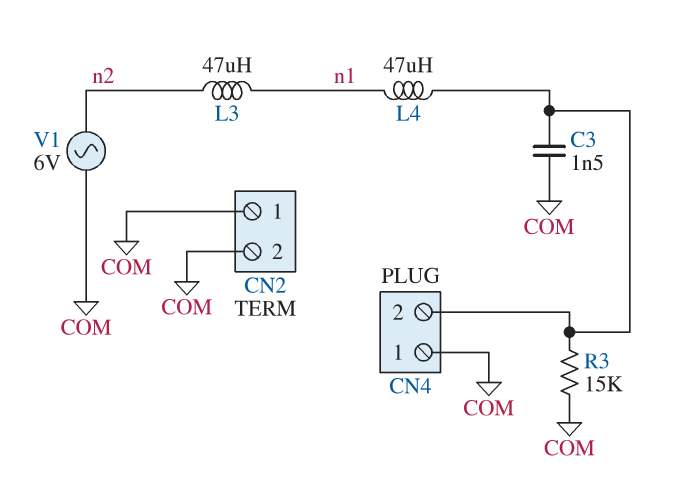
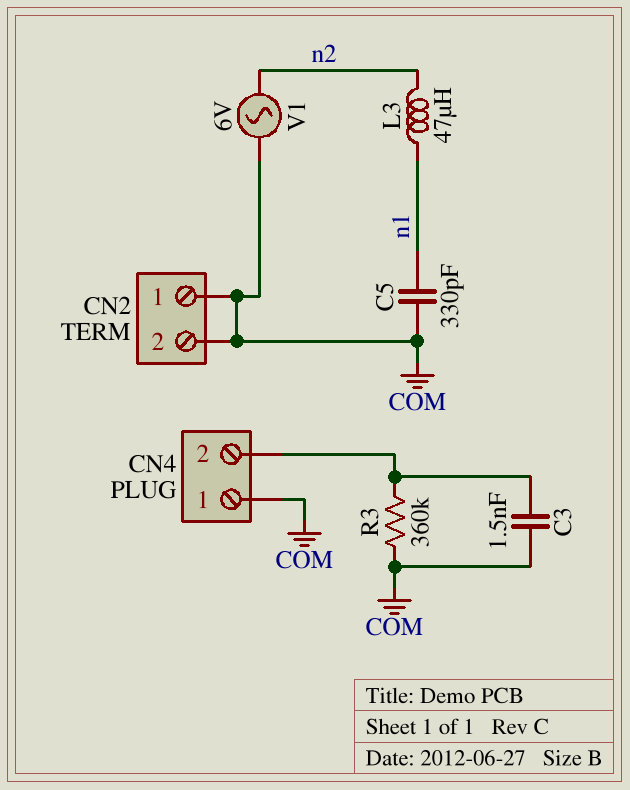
C5: none -> 330pF (COM, n1)
L4: 47uH (CN4/2, n1) -> none
R3: 15k (CN4/2, COM) -> 360k (CN4/2, COM)

